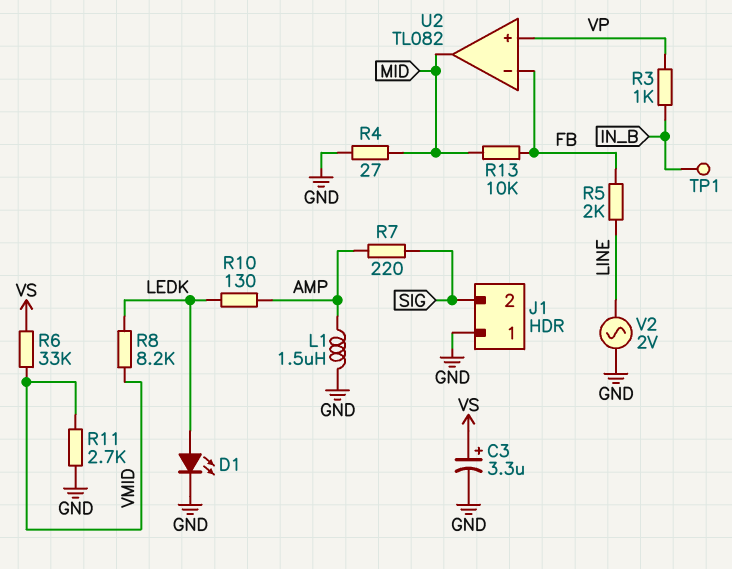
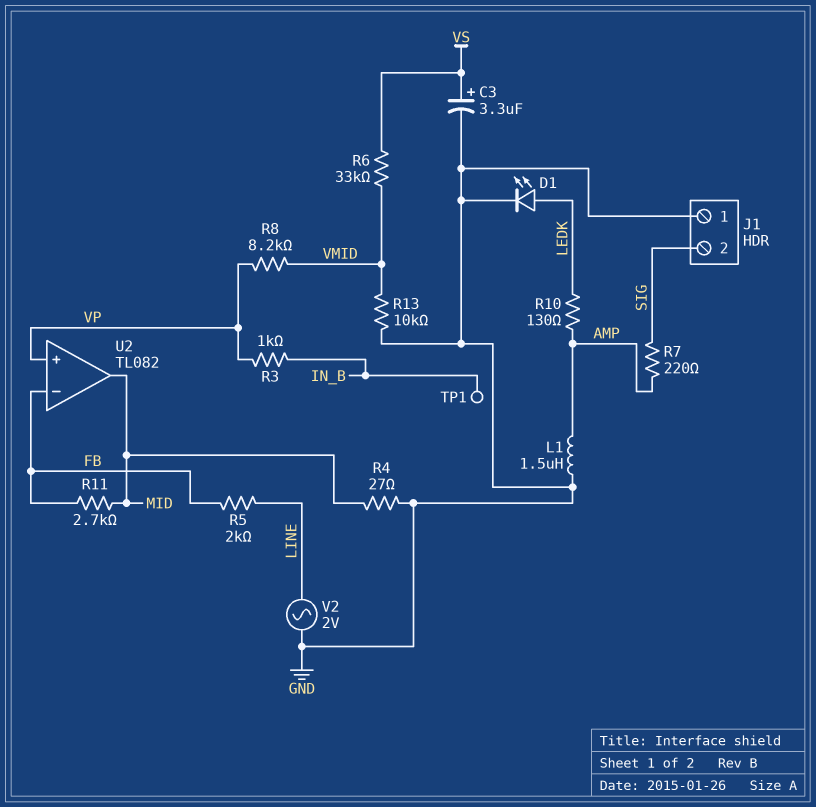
R8: 8.2k (LEDK, VMID) -> 8.2k (VMID, VP)
R11: 2.7k (GND, VMID) -> 2.7k (FB, MID)
R13: 10k (FB, MID) -> 10k (GND, VMID)

